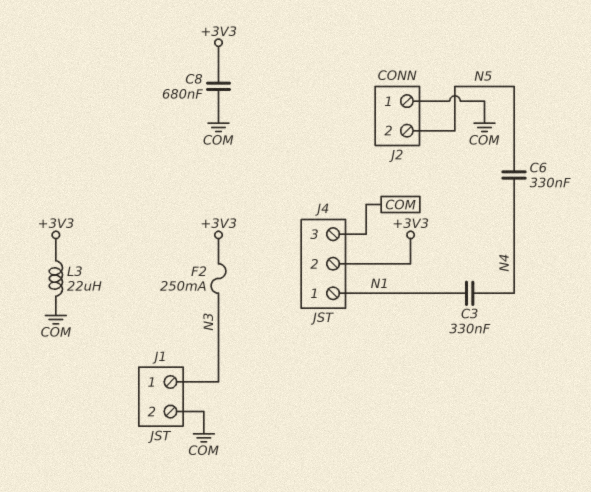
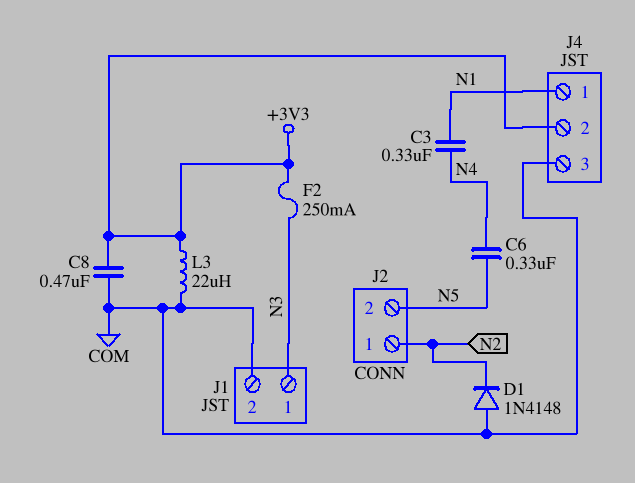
C8: 680nF (+3V3, COM) -> 470nF (+3V3, COM)
D1: none -> diode 1N4148 (A COM, K N2)
J2 pin 1: COM -> N2

